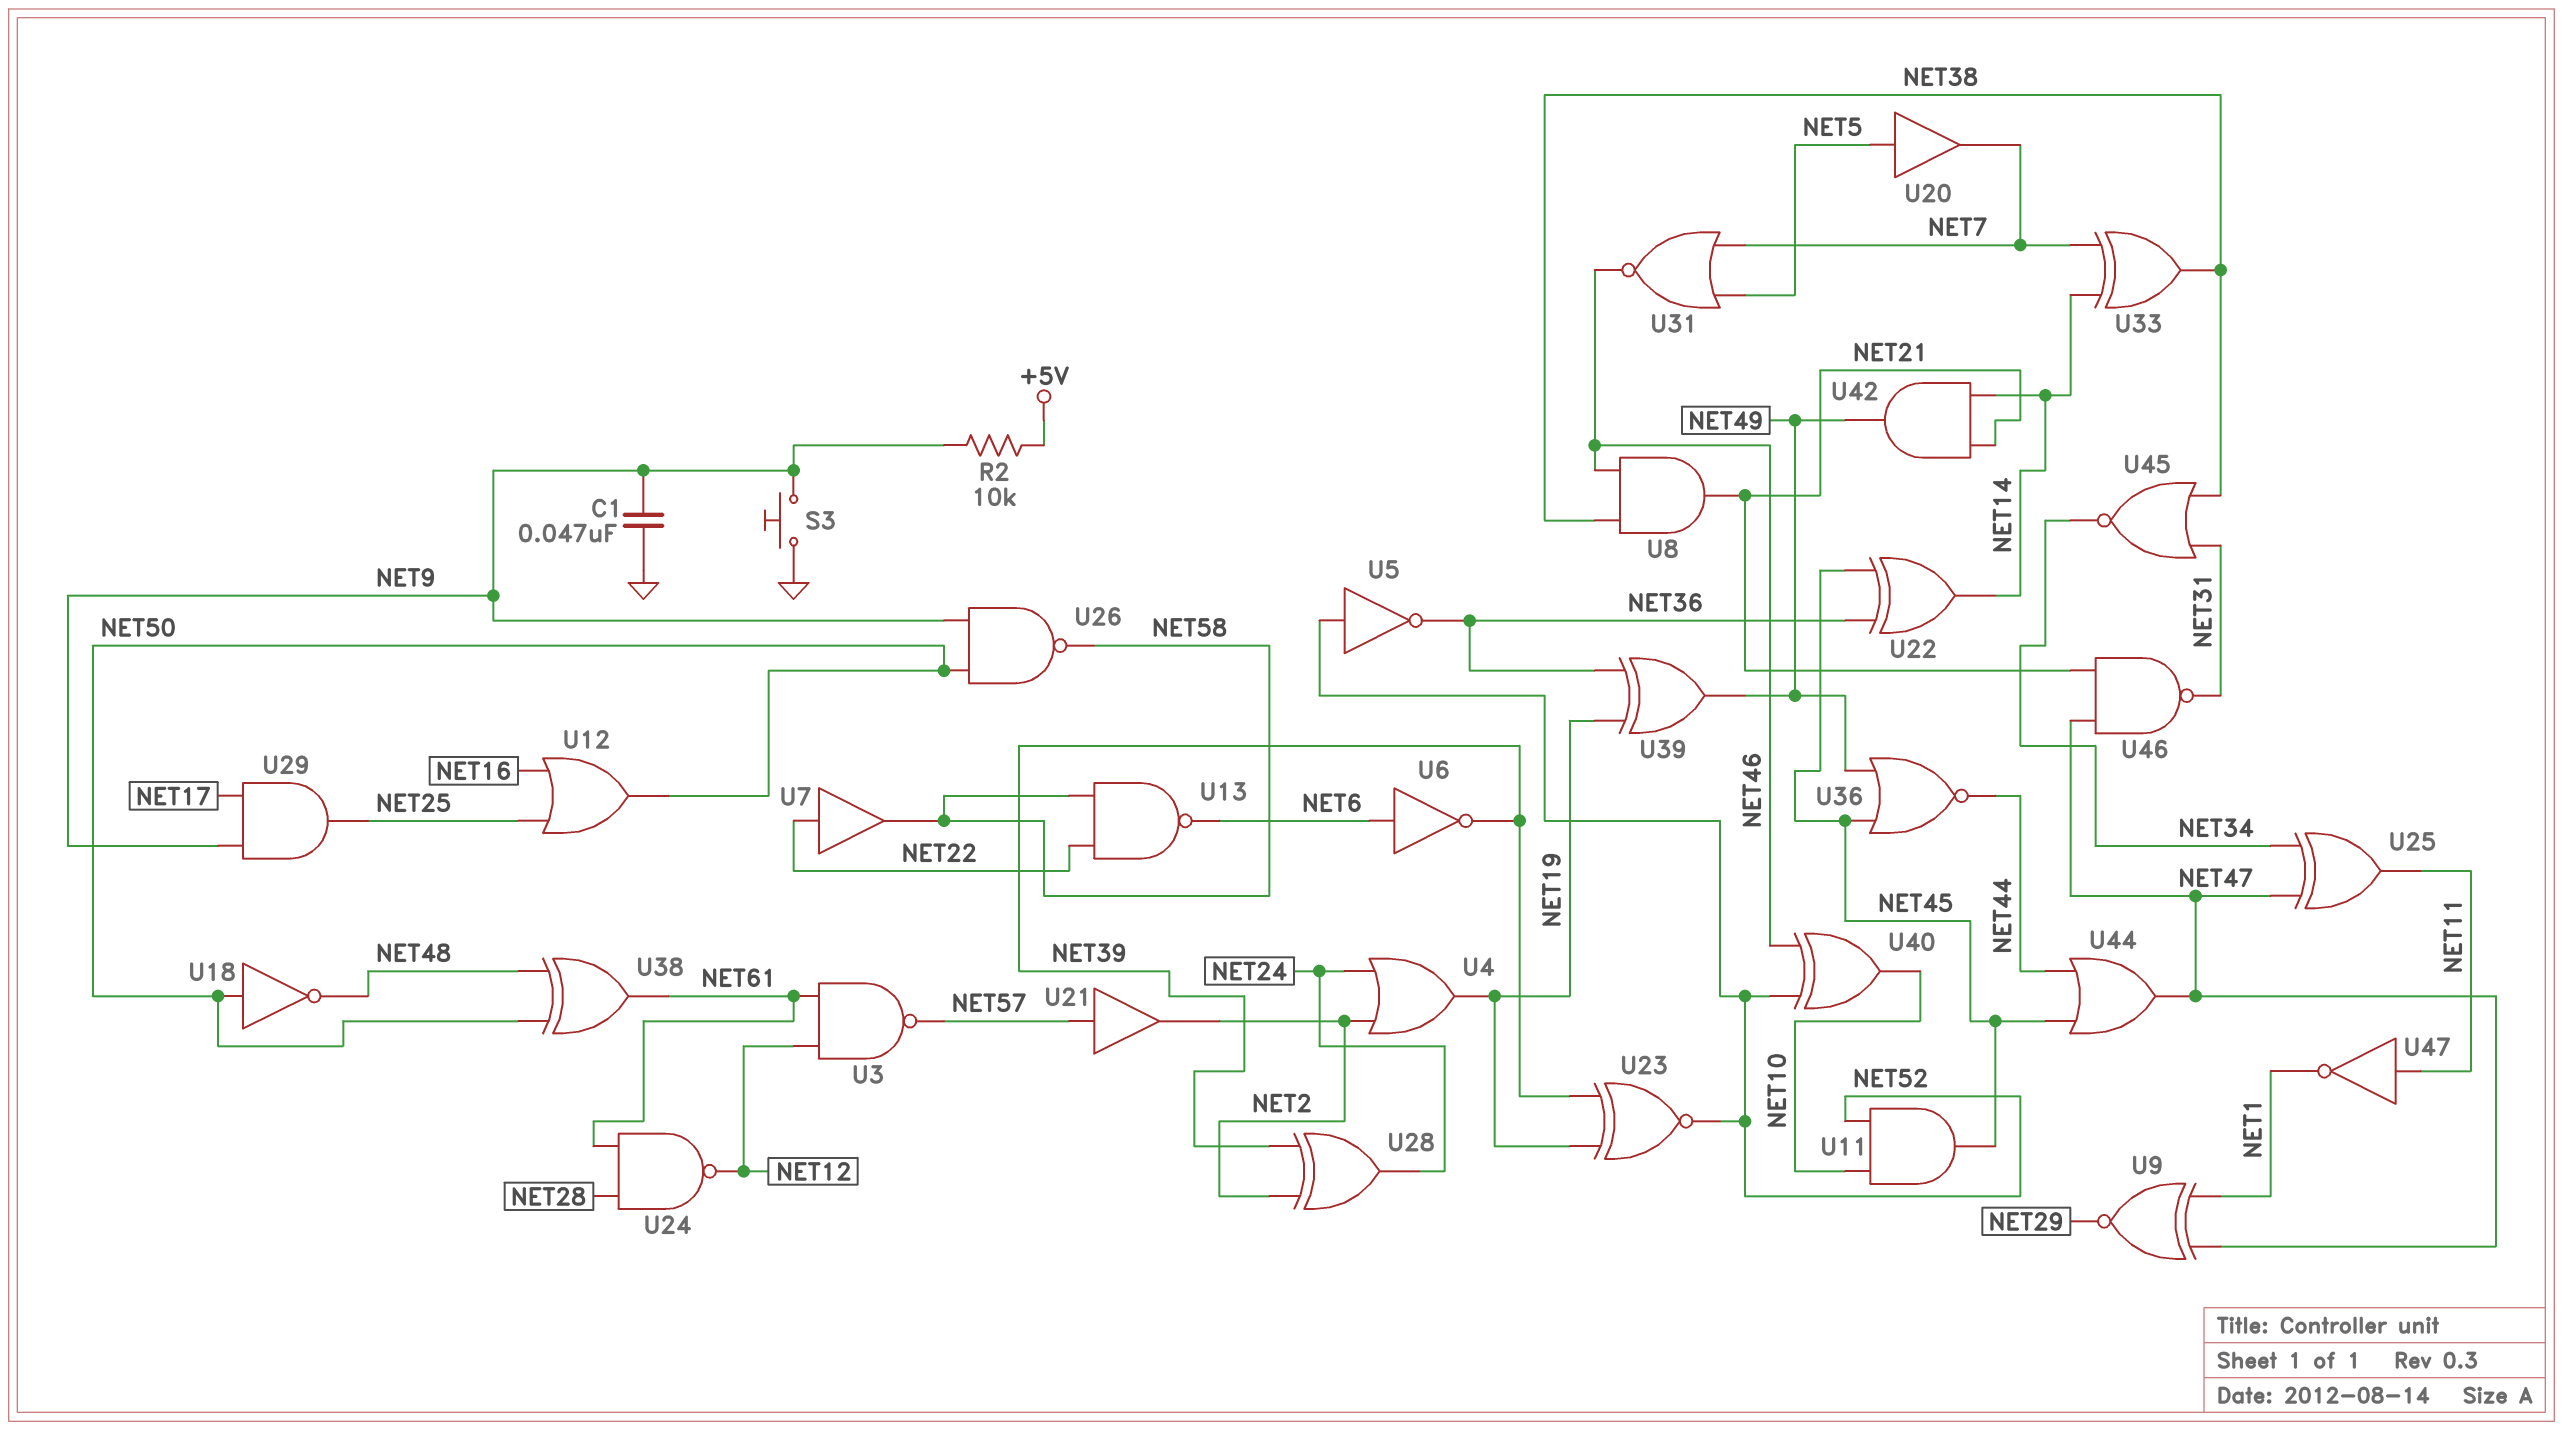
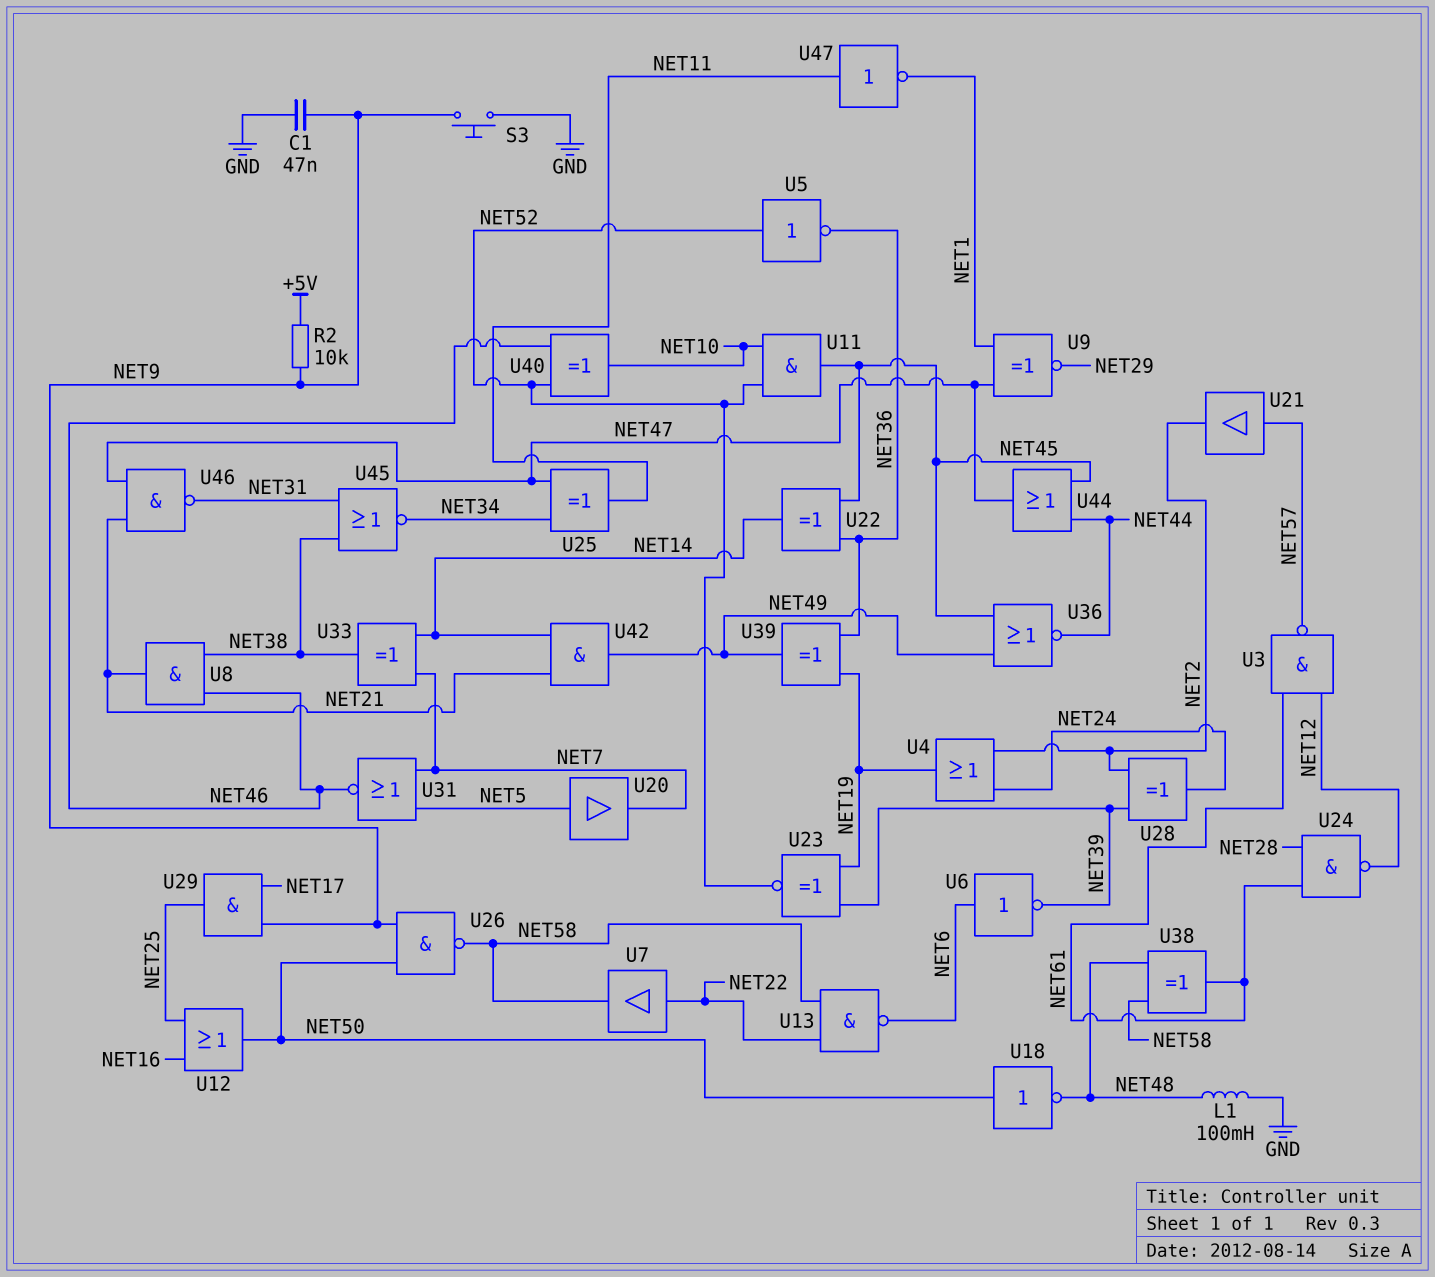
L1: none -> 100mH (GND, NET48)
U38: XOR (in NET48, in NET50, out NET61) -> XOR (in NET48, in NET58, out NET61)

